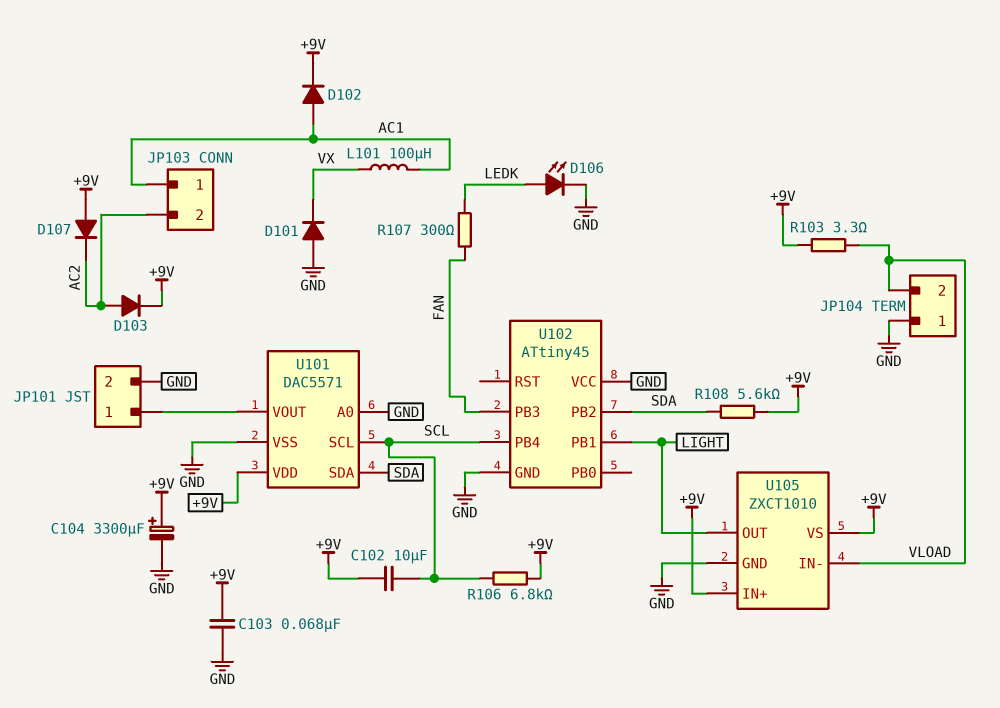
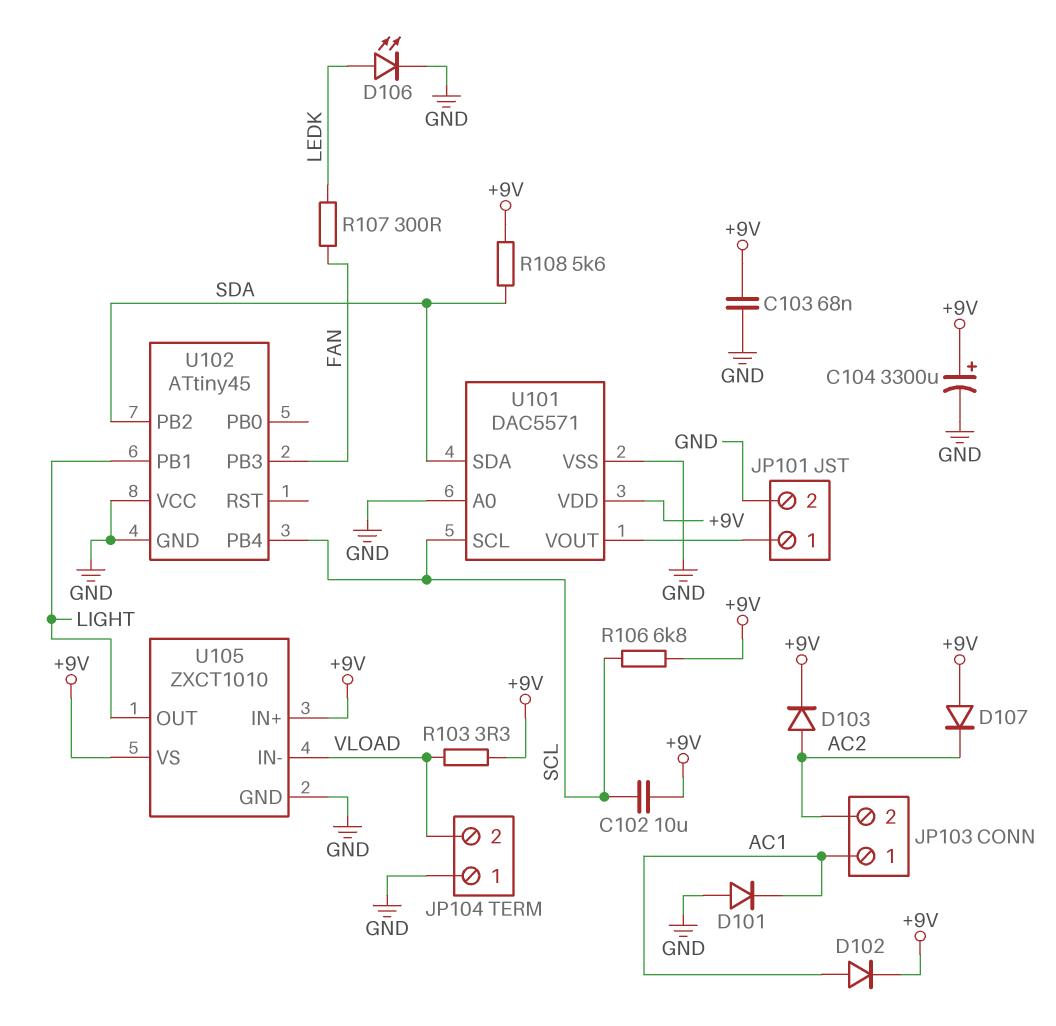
D101: diode (A GND, K VX) -> diode (A GND, K AC1)
L101: 100uH (AC1, VX) -> none

